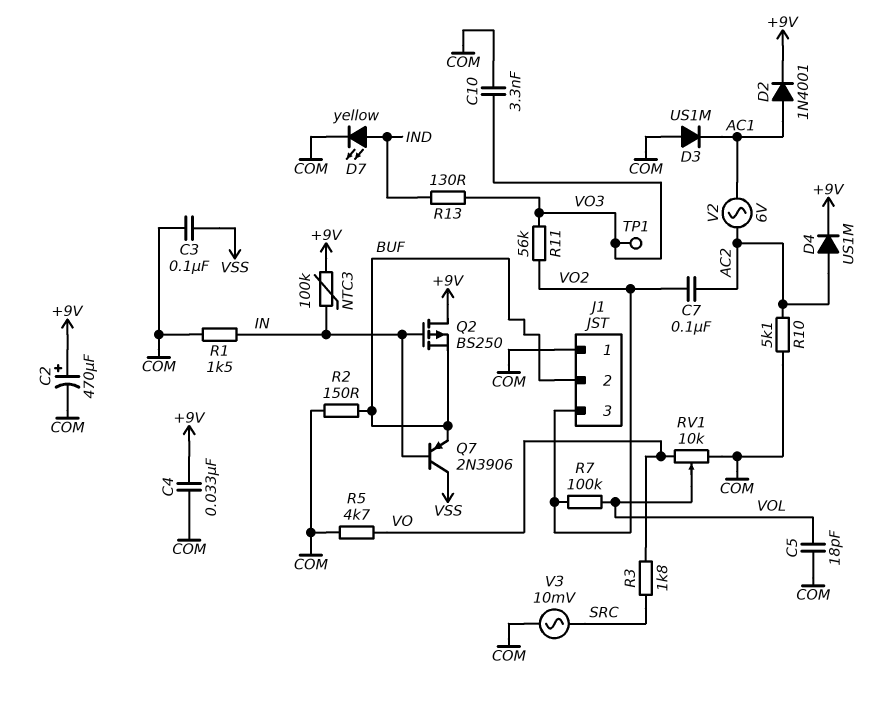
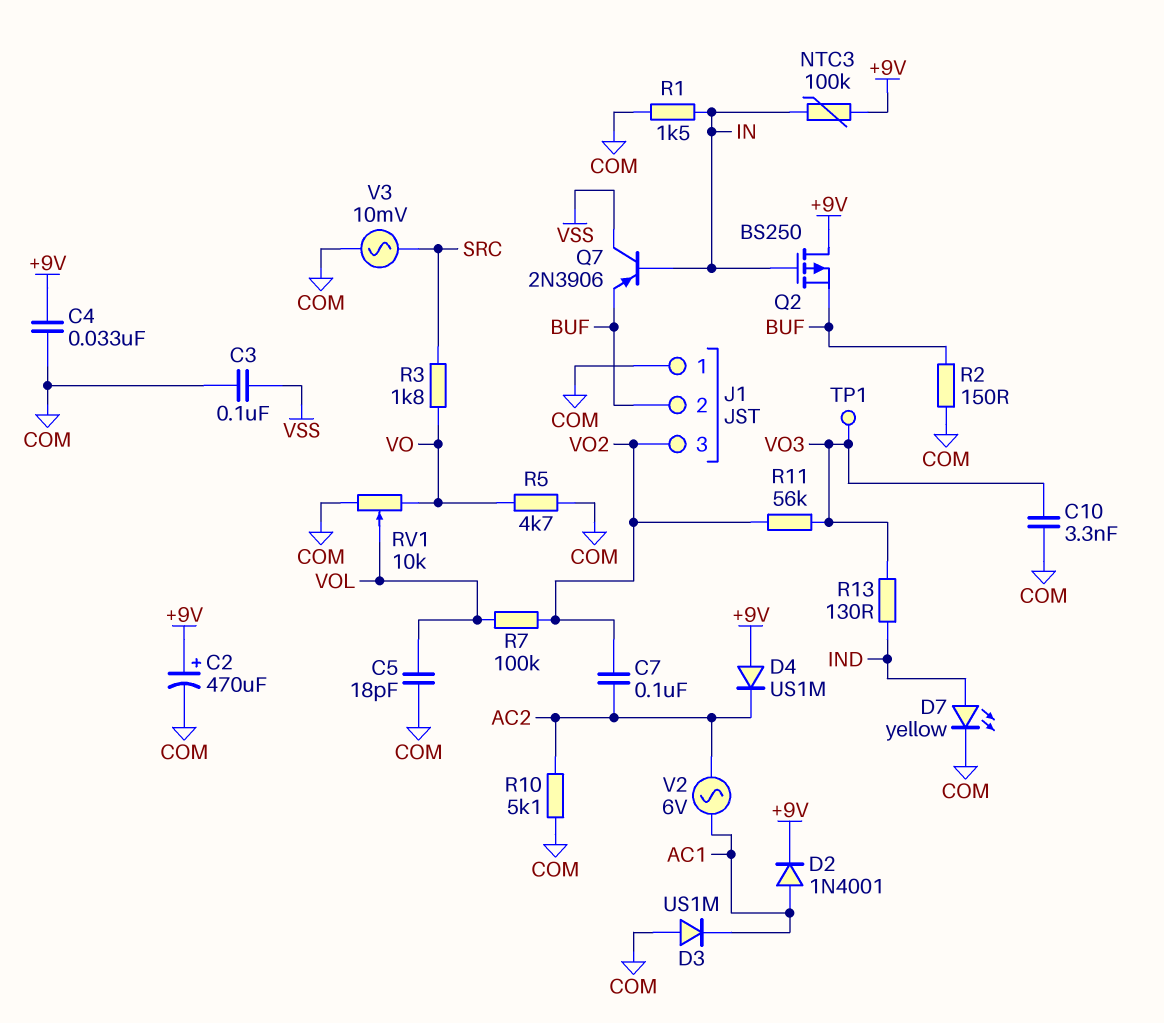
D4: diode US1M (A AC2, K +9V) -> diode US1M (A +9V, K AC2)

